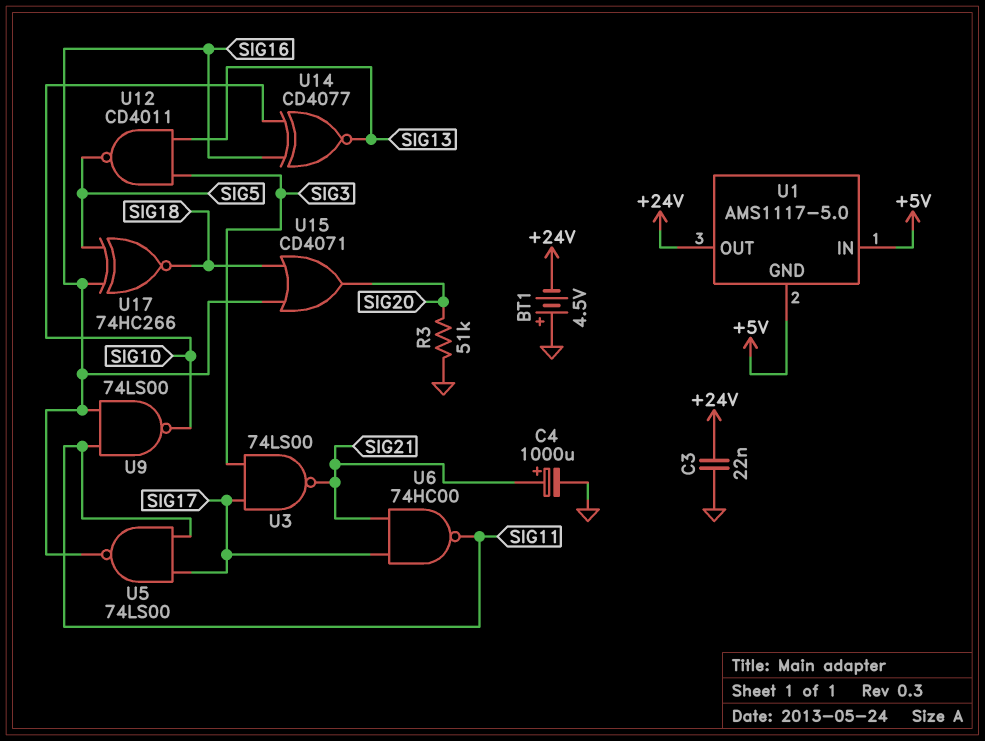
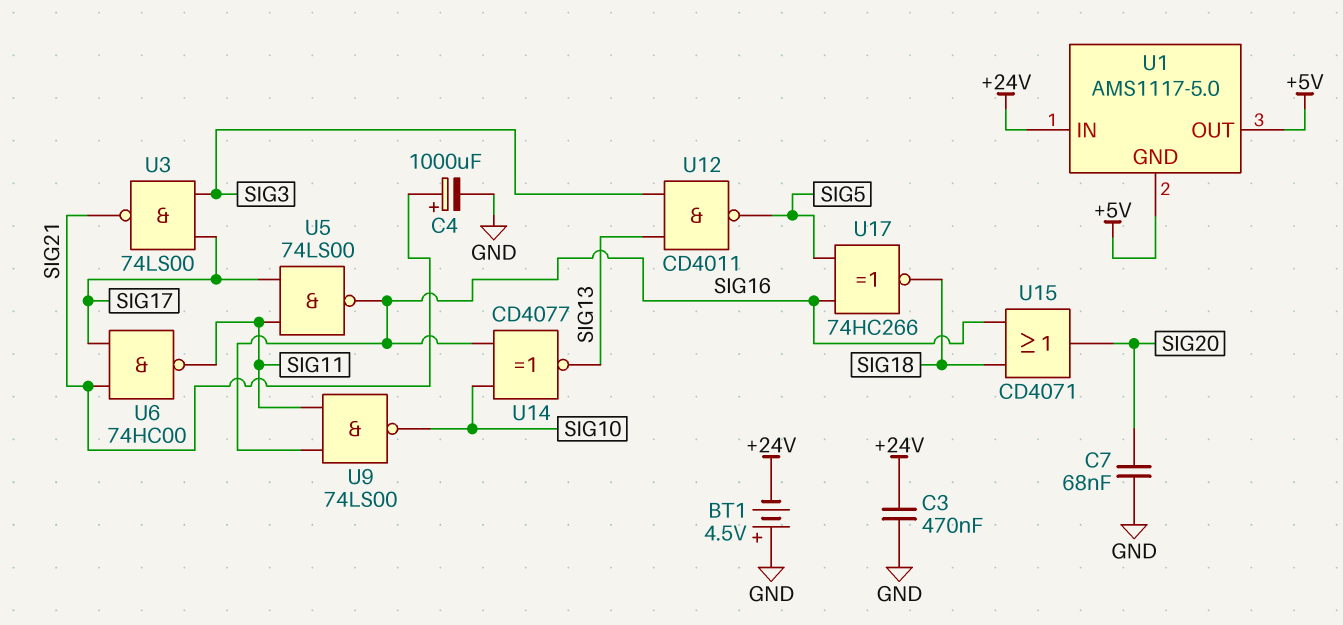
C3: 22nF (+24V, GND) -> 470nF (+24V, GND)
C7: none -> 68nF (GND, SIG20)
R3: 51k (GND, SIG20) -> none
U1 pin IN: +5V -> +24V
U1 pin OUT: +24V -> +5V

